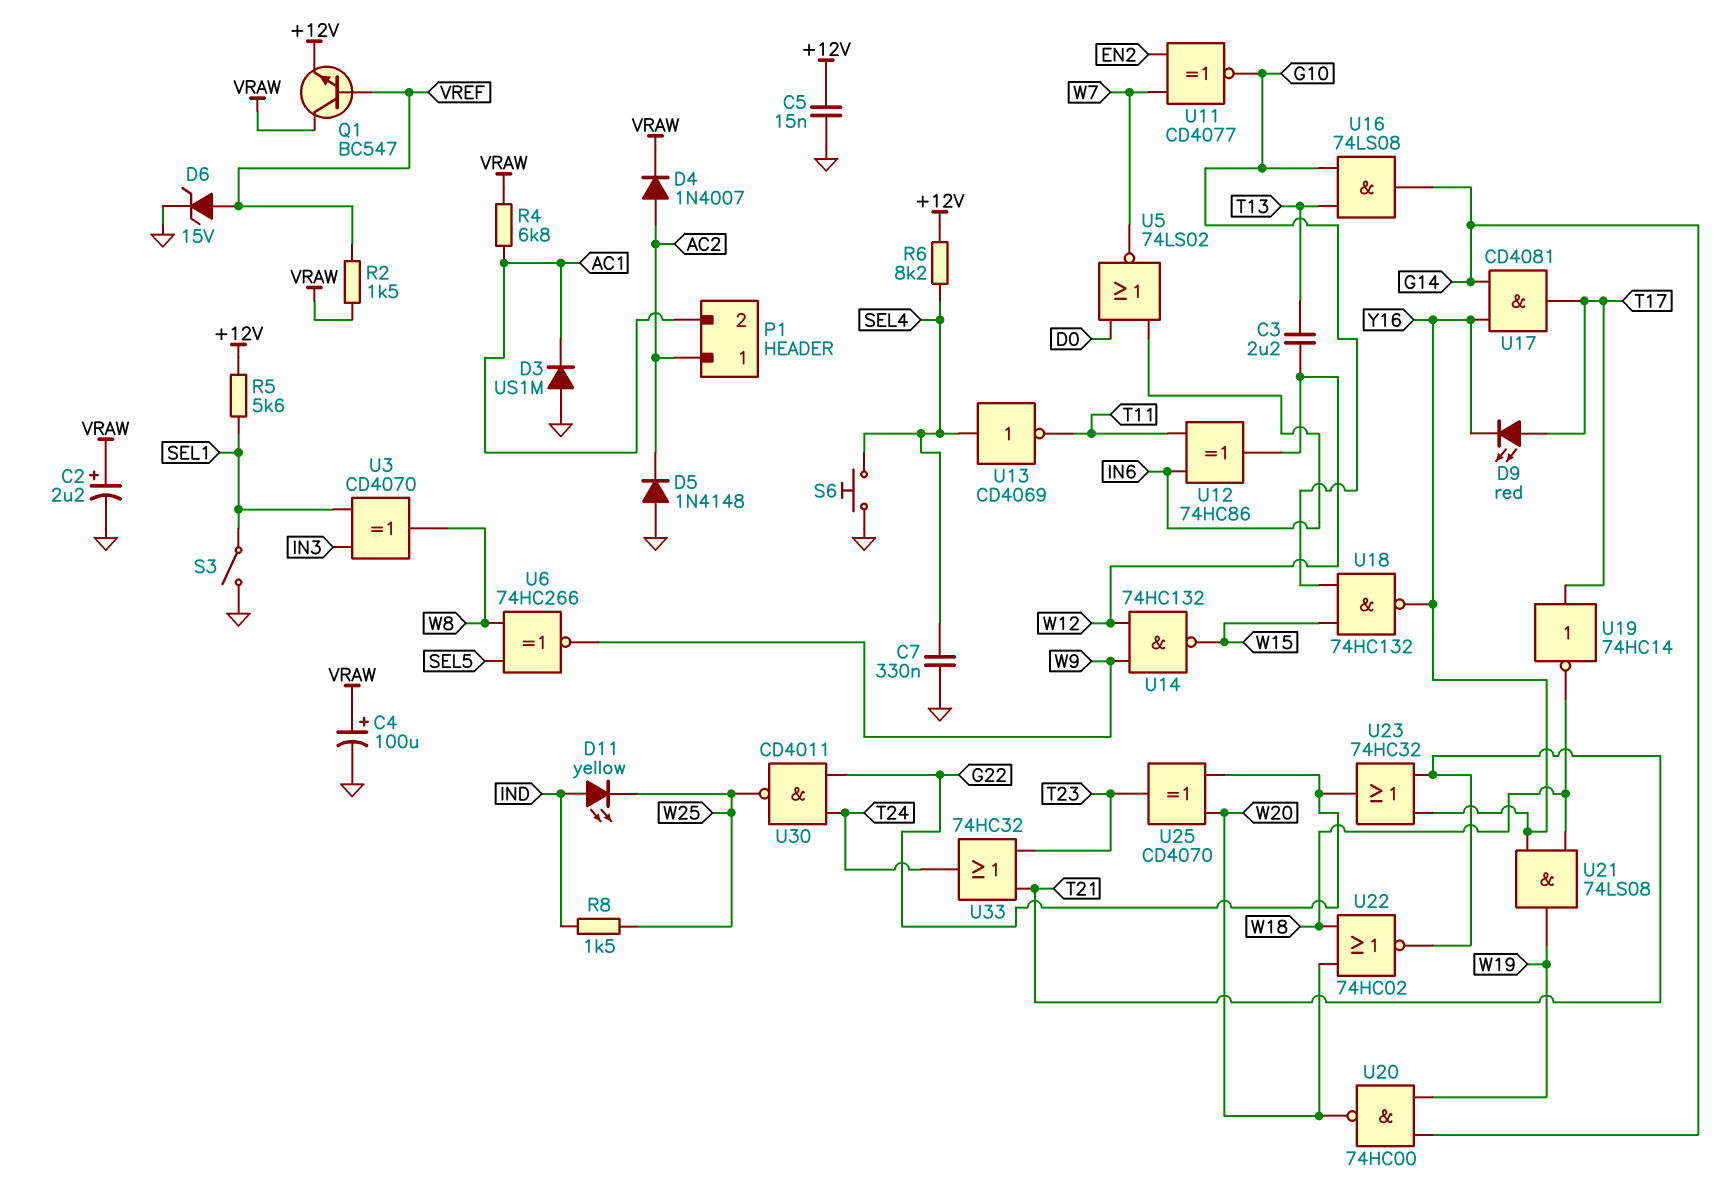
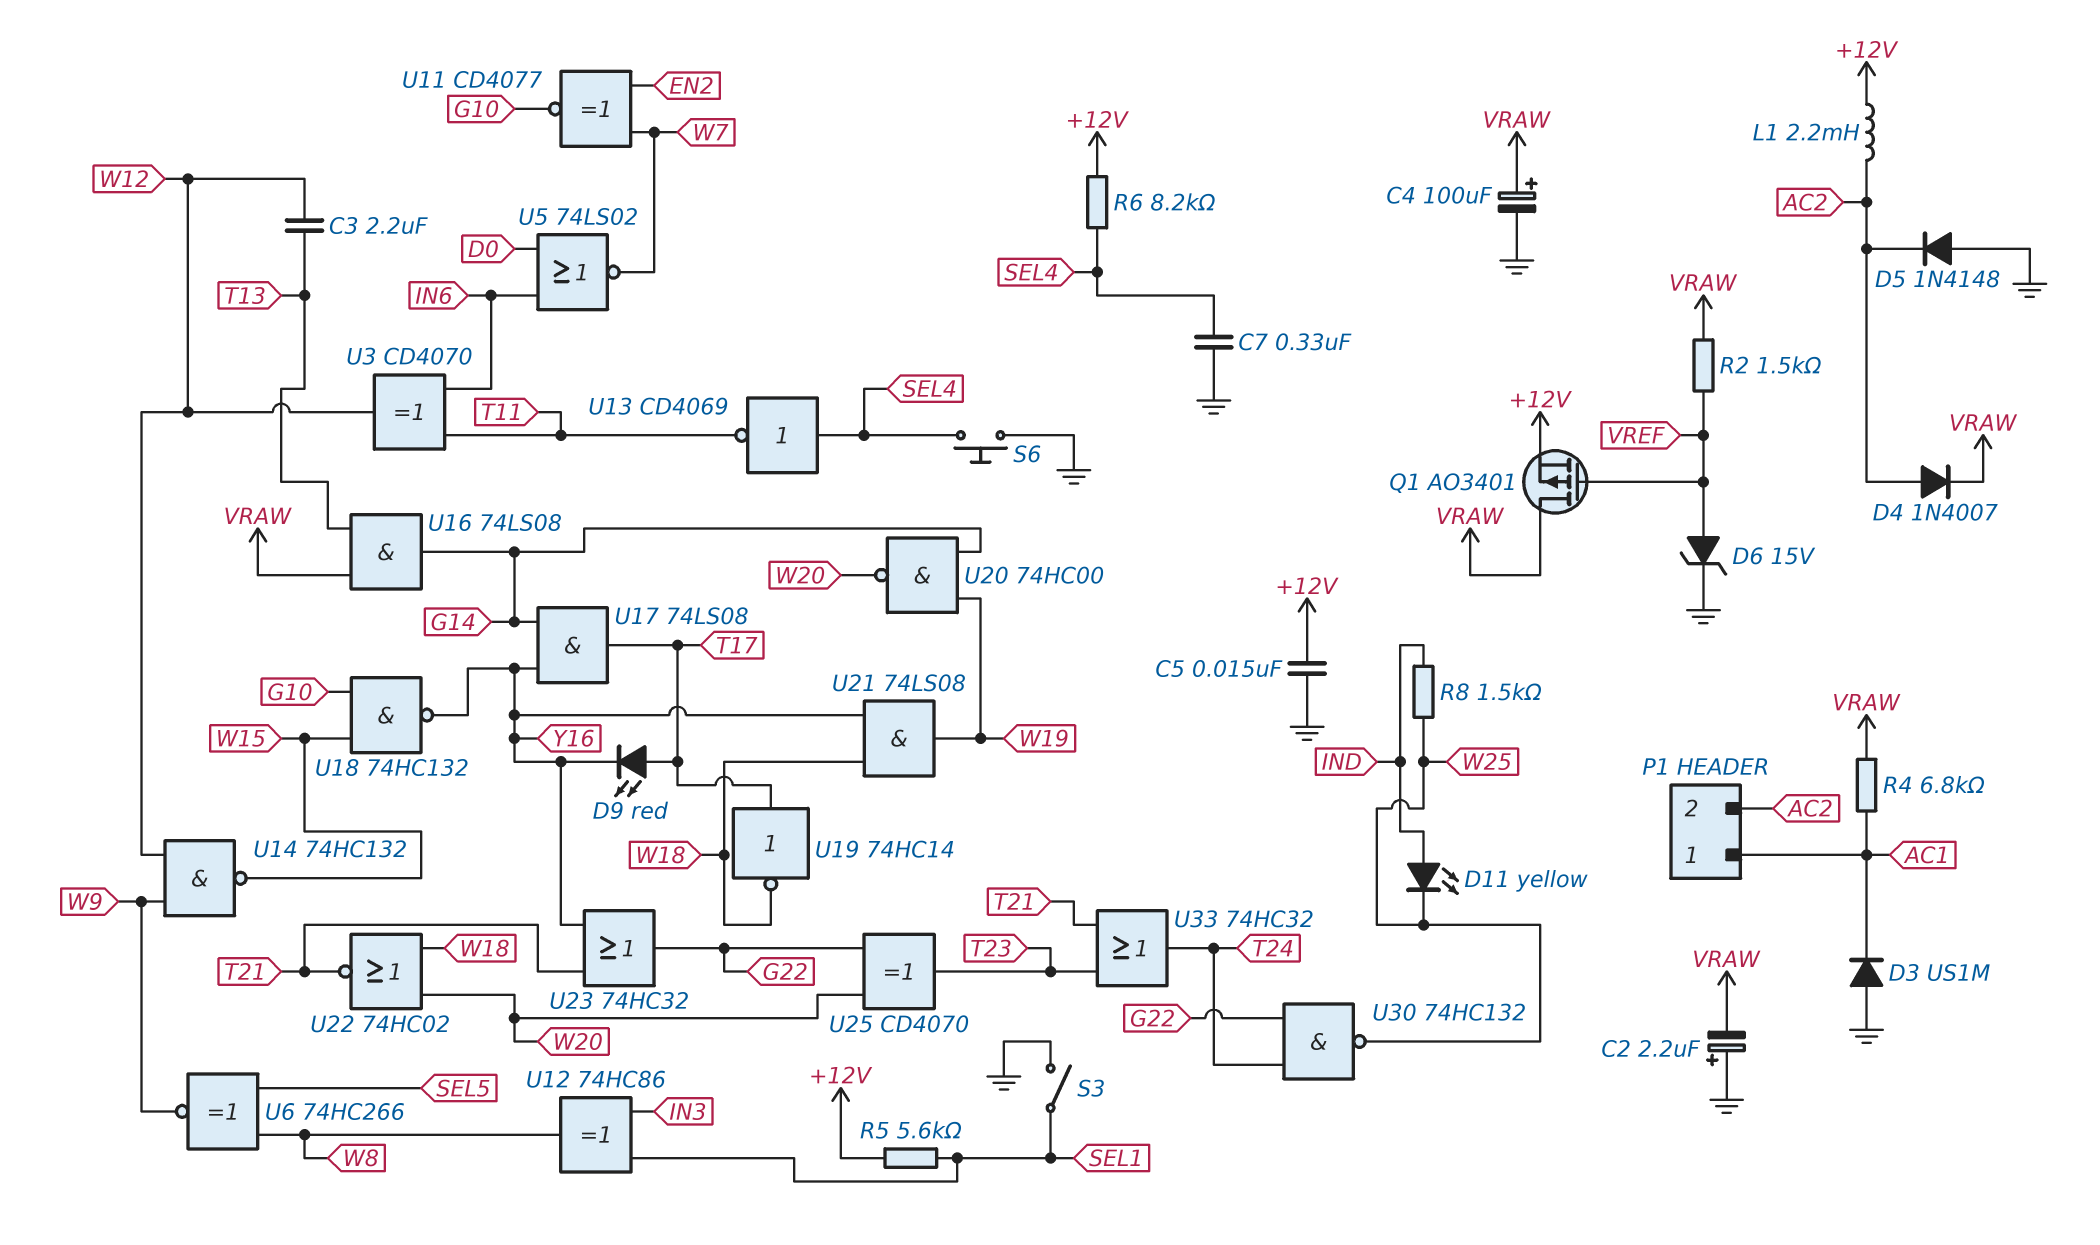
C2: 2.2uF (plus VRAW, minus GND) -> 2.2uF (plus GND, minus VRAW)
L1: none -> 2.2mH (+12V, AC2)
P1 pin 1: AC2 -> AC1
P1 pin 2: AC1 -> AC2
Q1: NPN BC547 (B VREF, C VRAW, E +12V) -> PMOS AO3401 (G VREF, D VRAW, S +12V)
U3: XOR CD4070 (in IN3, in SEL1, out W8) -> XOR CD4070 (in IN6, in T11, out W12)
U12: XOR 74HC86 (in IN6, in T11, out W12) -> XOR 74HC86 (in IN3, in SEL1, out W8)
U16: AND 74LS08 (in G10, in T13, out G14) -> AND 74LS08 (in T13, in VRAW, out G14)
U17: AND CD4081 (in G14, in Y16, out T17) -> AND 74LS08 (in G14, in Y16, out T17)
U30: NAND CD4011 (in G22, in T24, out W25) -> NAND 74HC132 (in G22, in T24, out W25)

